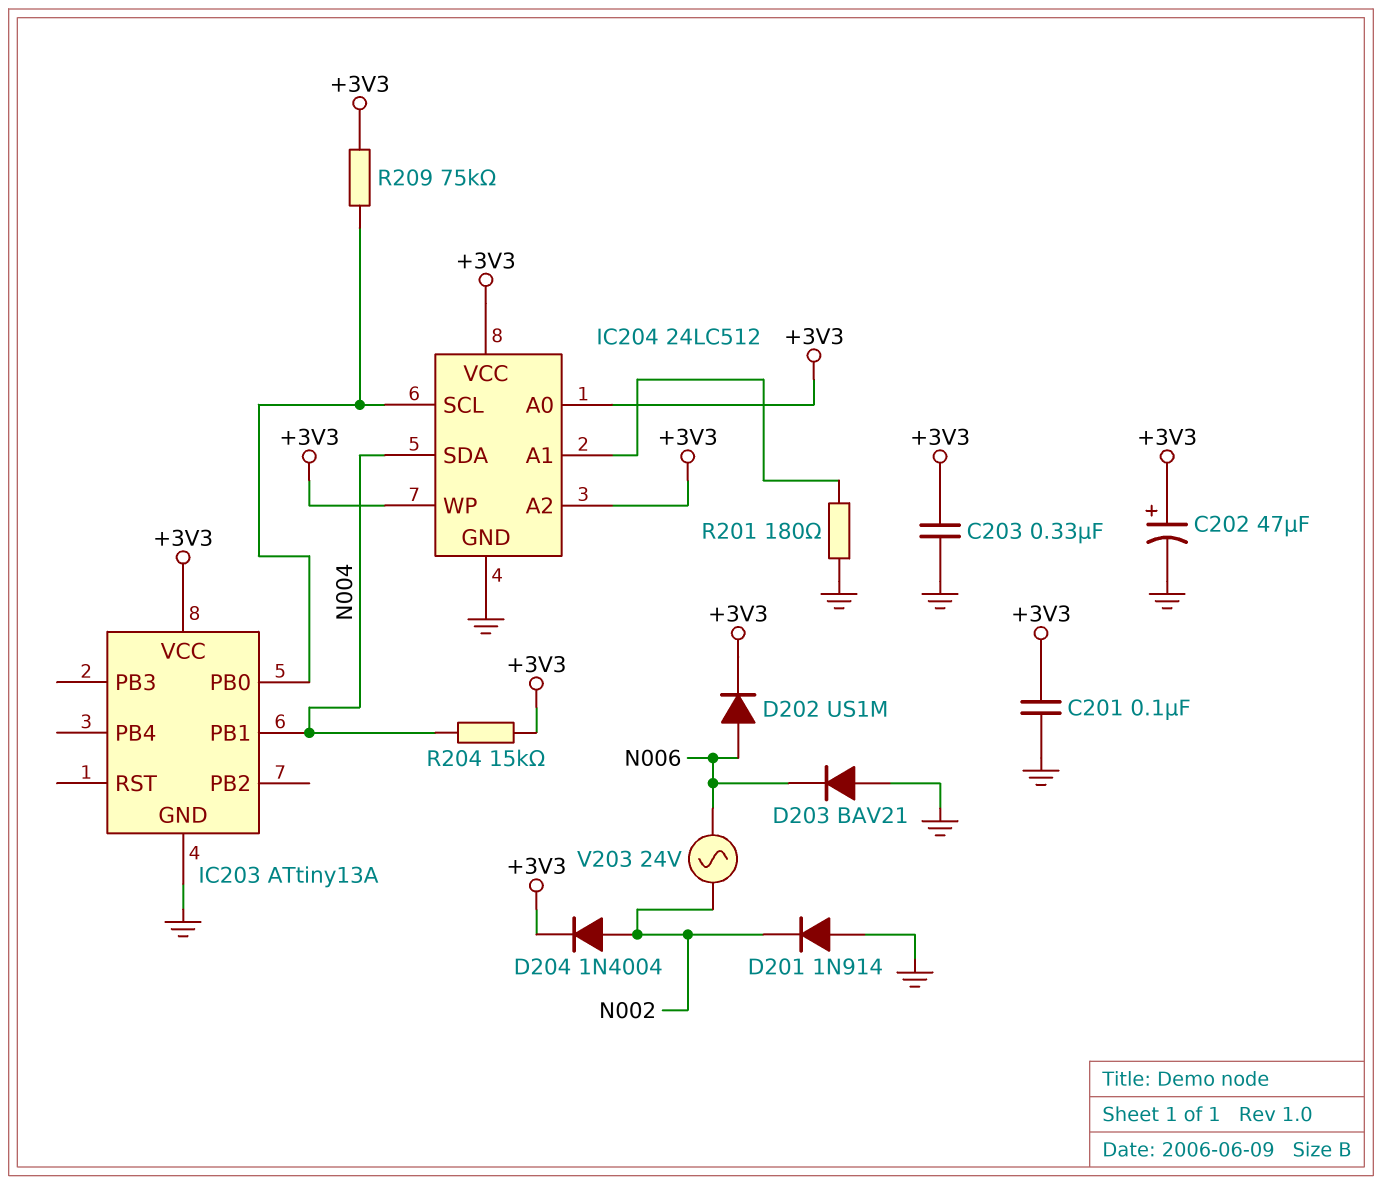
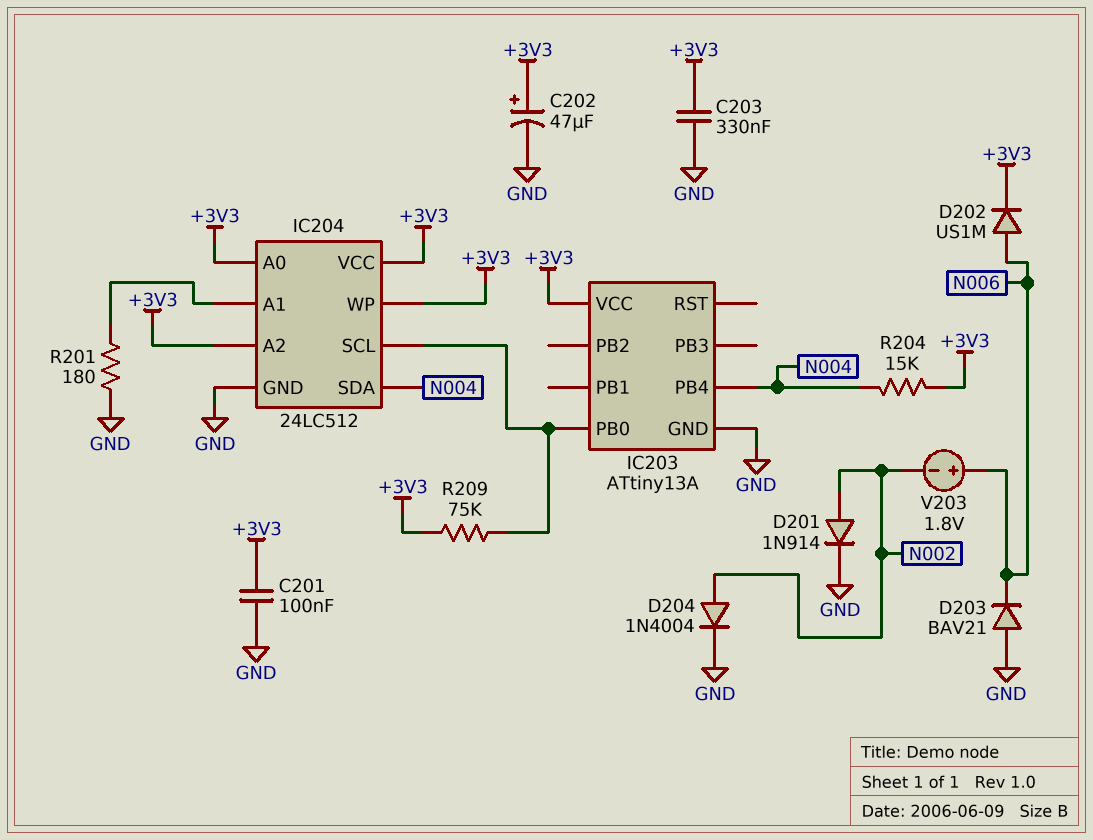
D201: diode 1N914 (A GND, K N002) -> diode 1N914 (A N002, K GND)
D204: diode 1N4004 (A N002, K +3V3) -> diode 1N4004 (A N002, K GND)
IC203 pin PB1: N004 -> none
IC203 pin PB4: none -> N004
V203: AC 24V (N002, N006) -> 1.8V (plus N006, minus N002)

